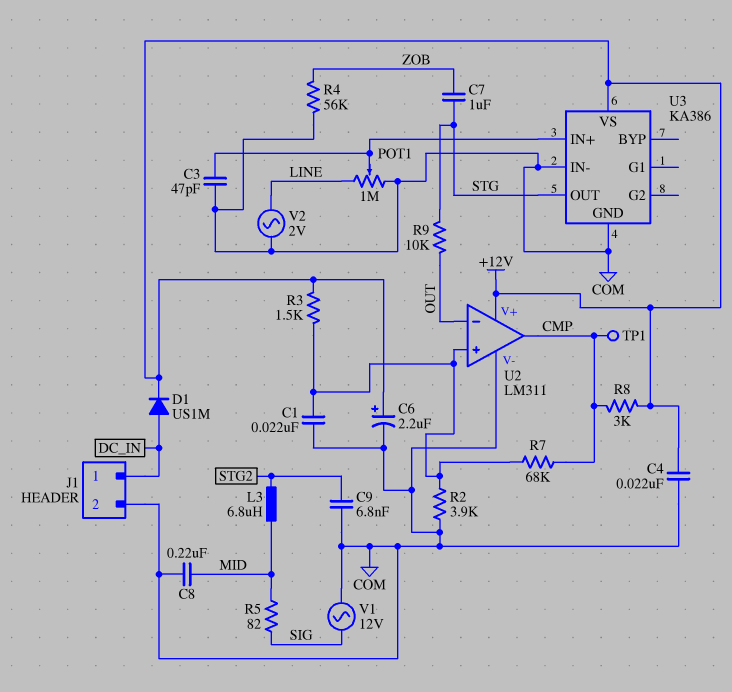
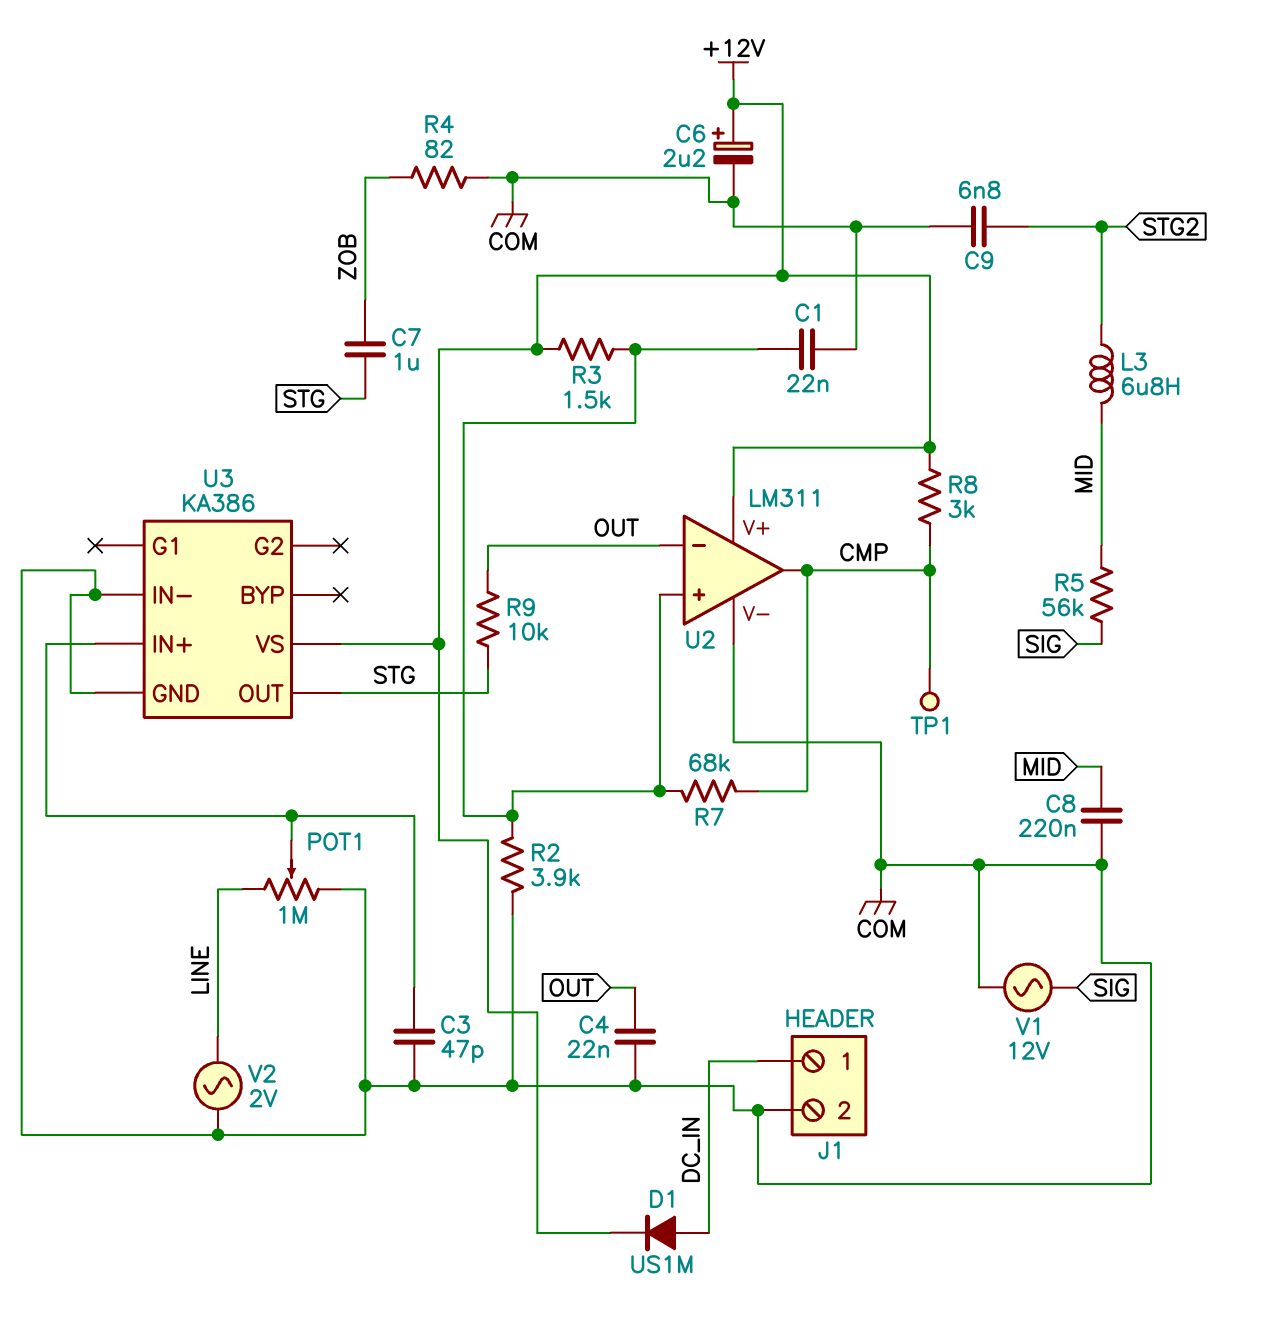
C4: 22nF (+12V, COM) -> 22nF (COM, OUT)
R4: 56k (COM, ZOB) -> 82 (COM, ZOB)
R5: 82 (MID, SIG) -> 56k (MID, SIG)

